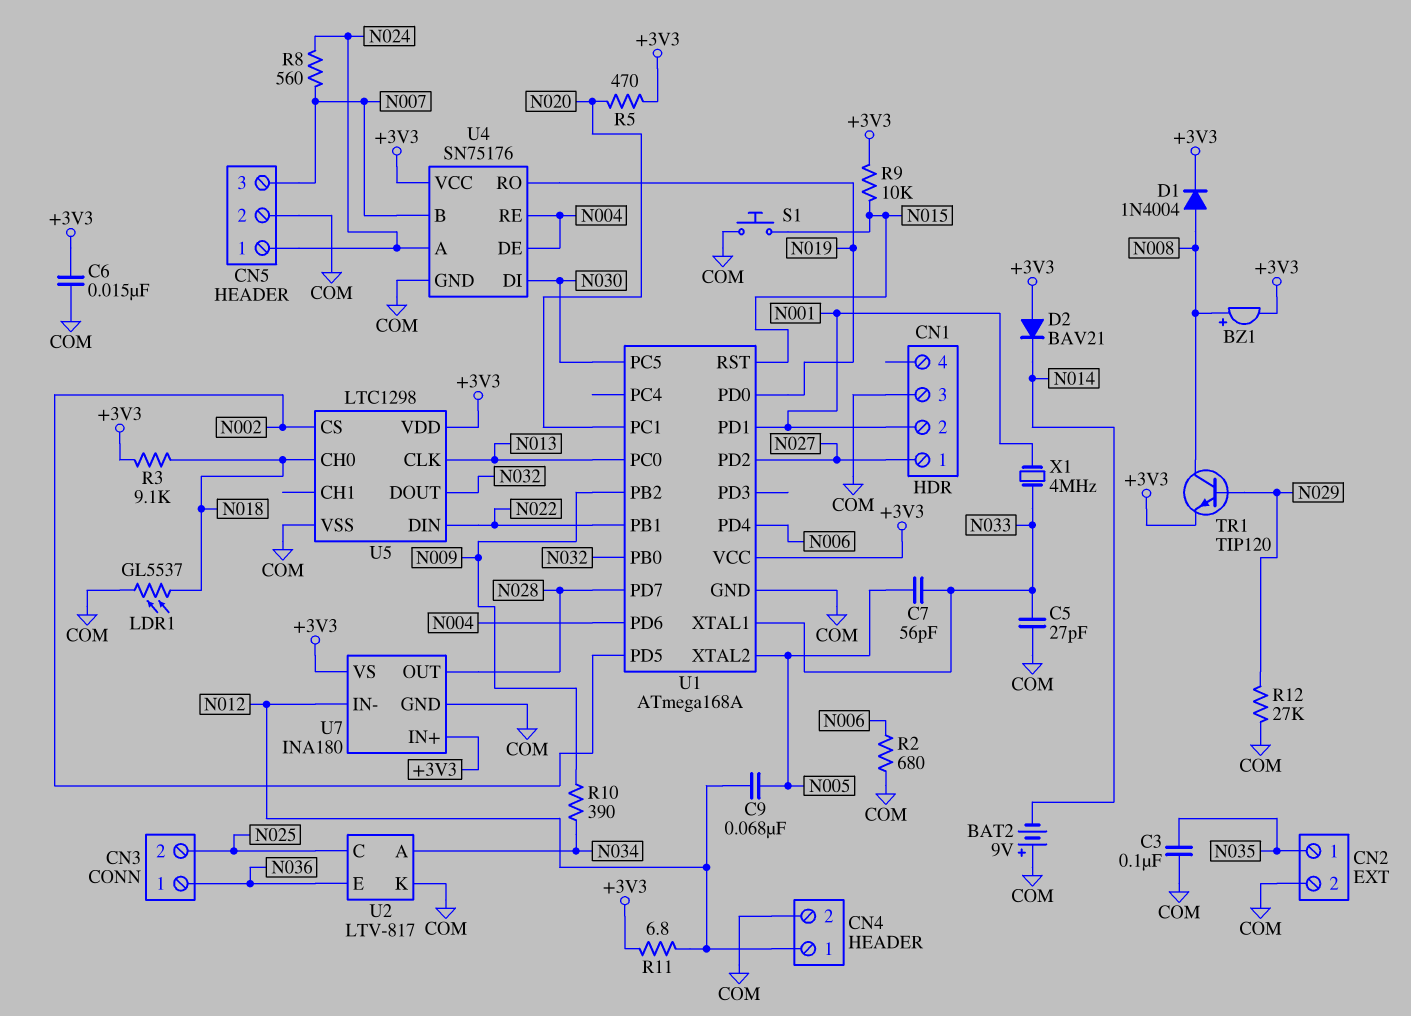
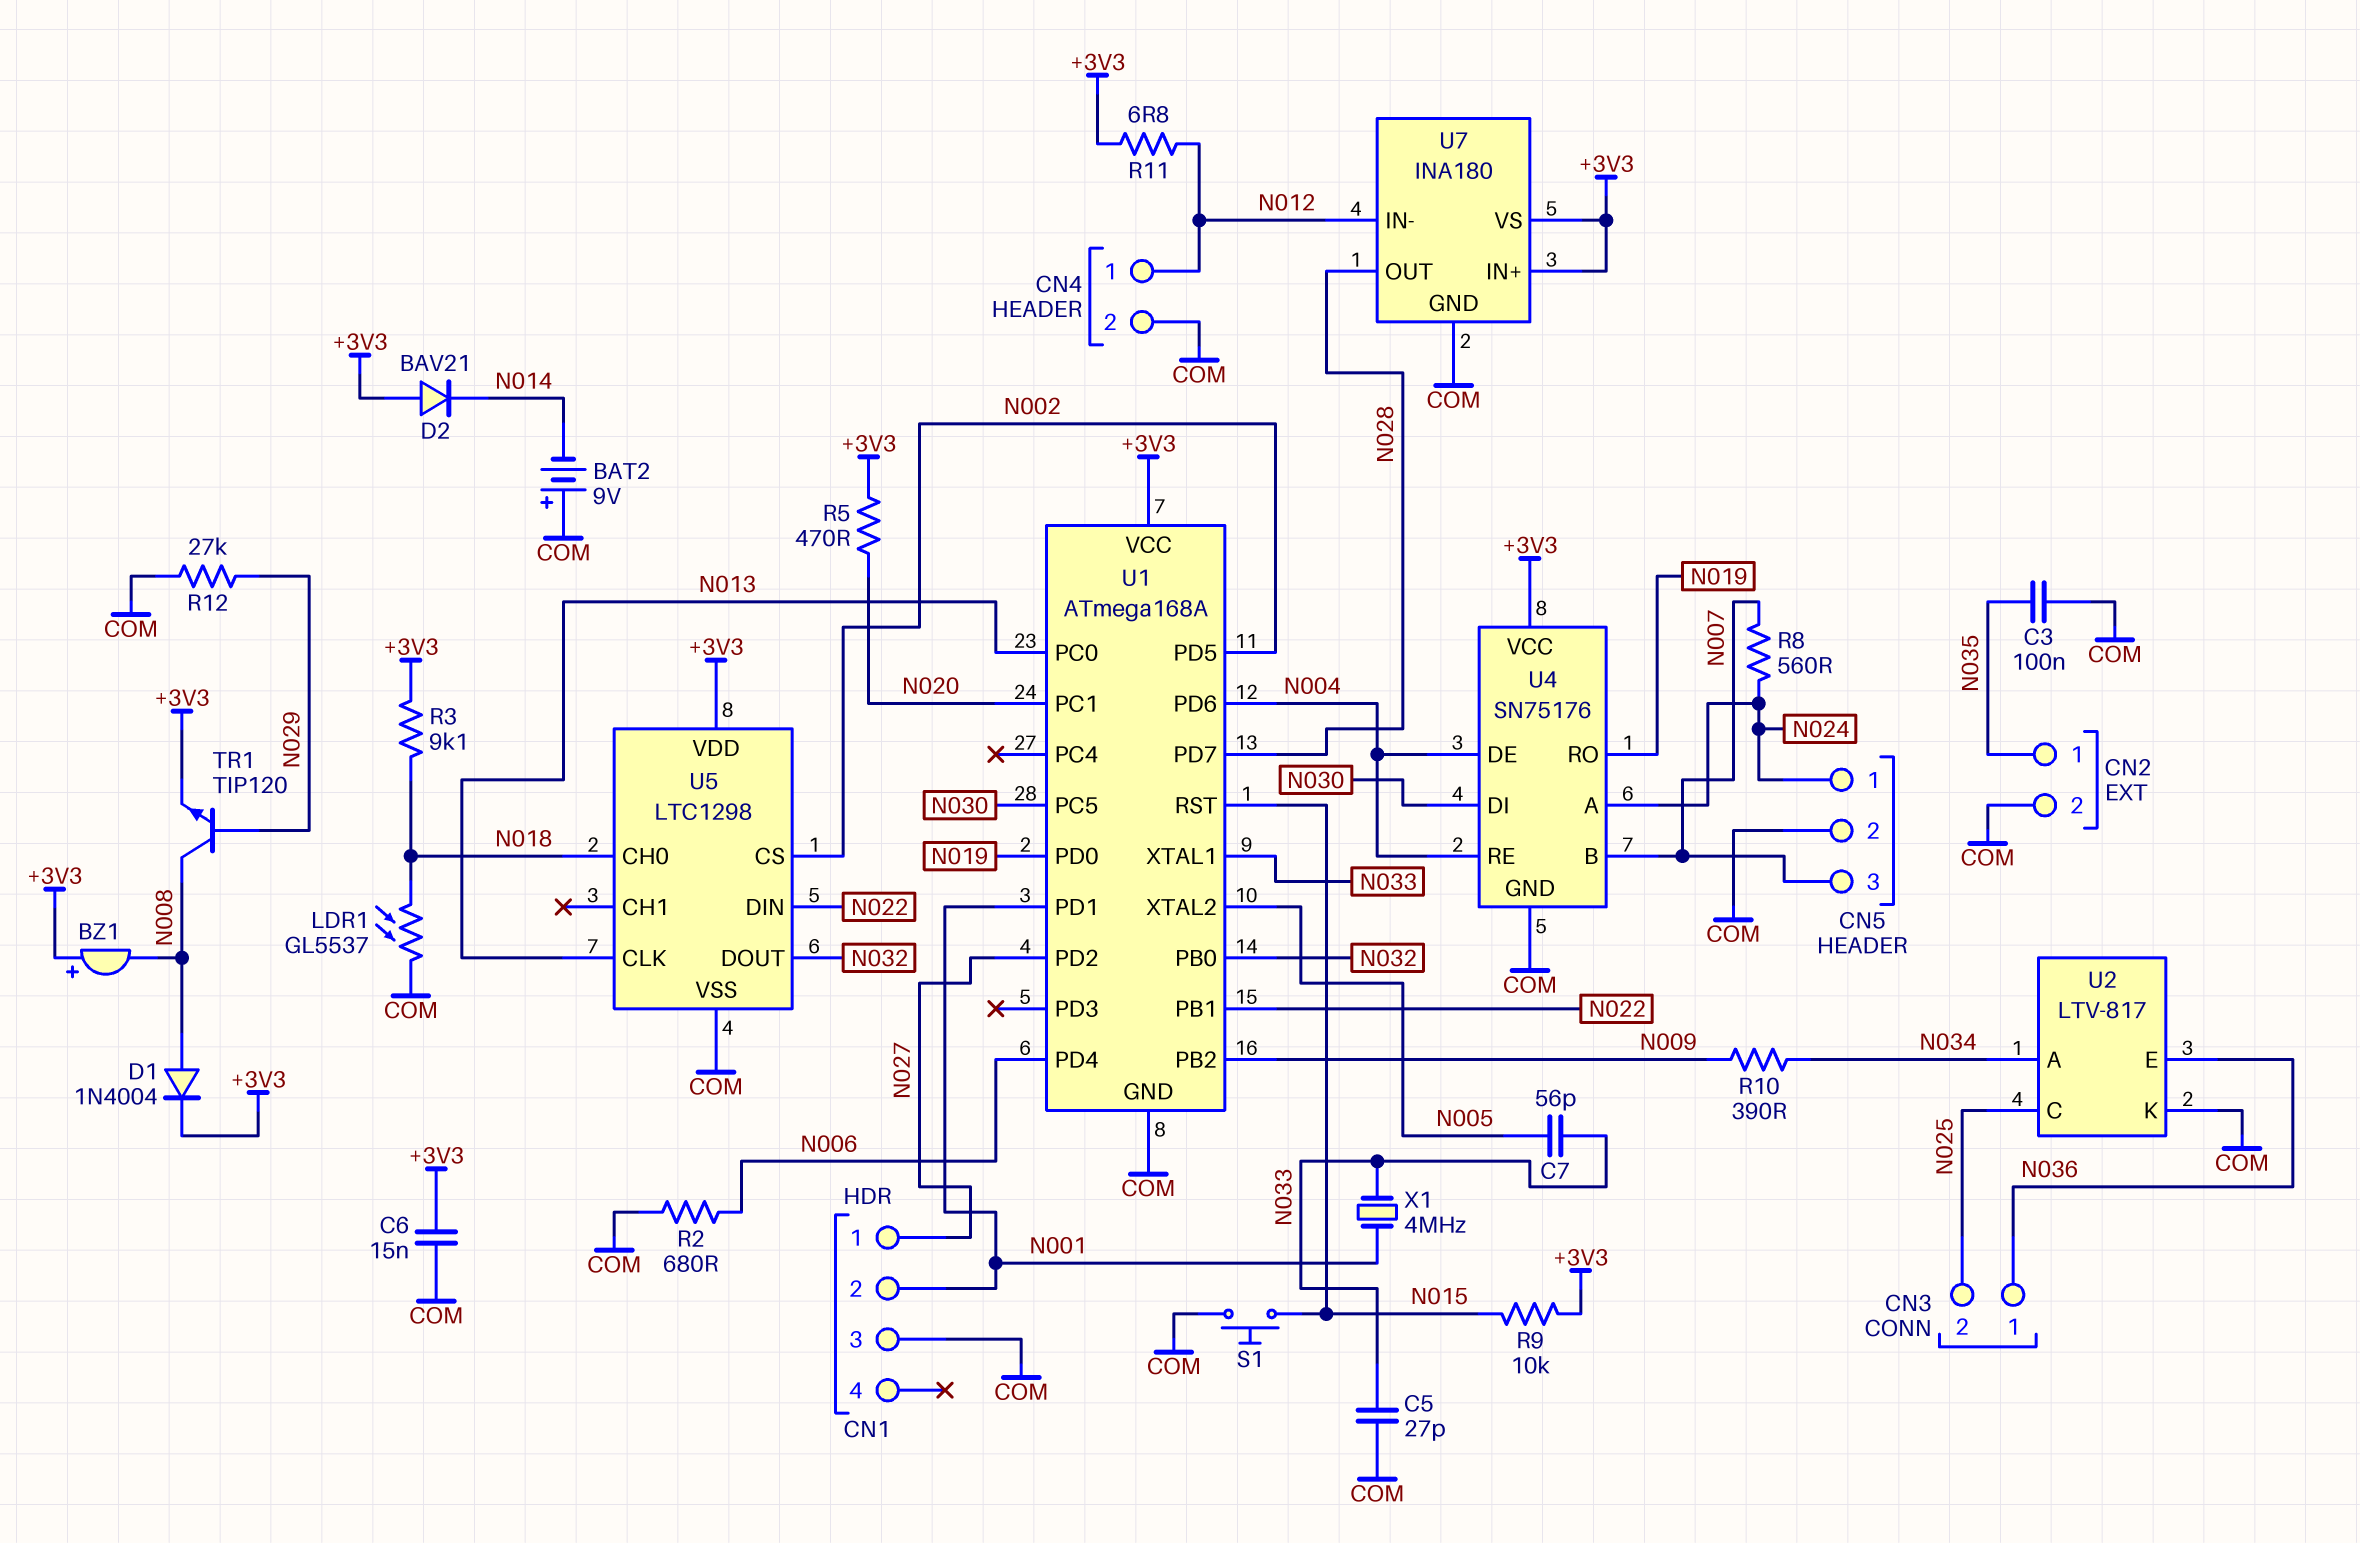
BZ1: buzzer (plus N008, minus +3V3) -> buzzer (plus +3V3, minus N008)
C9: 68nF (N005, N012) -> none

